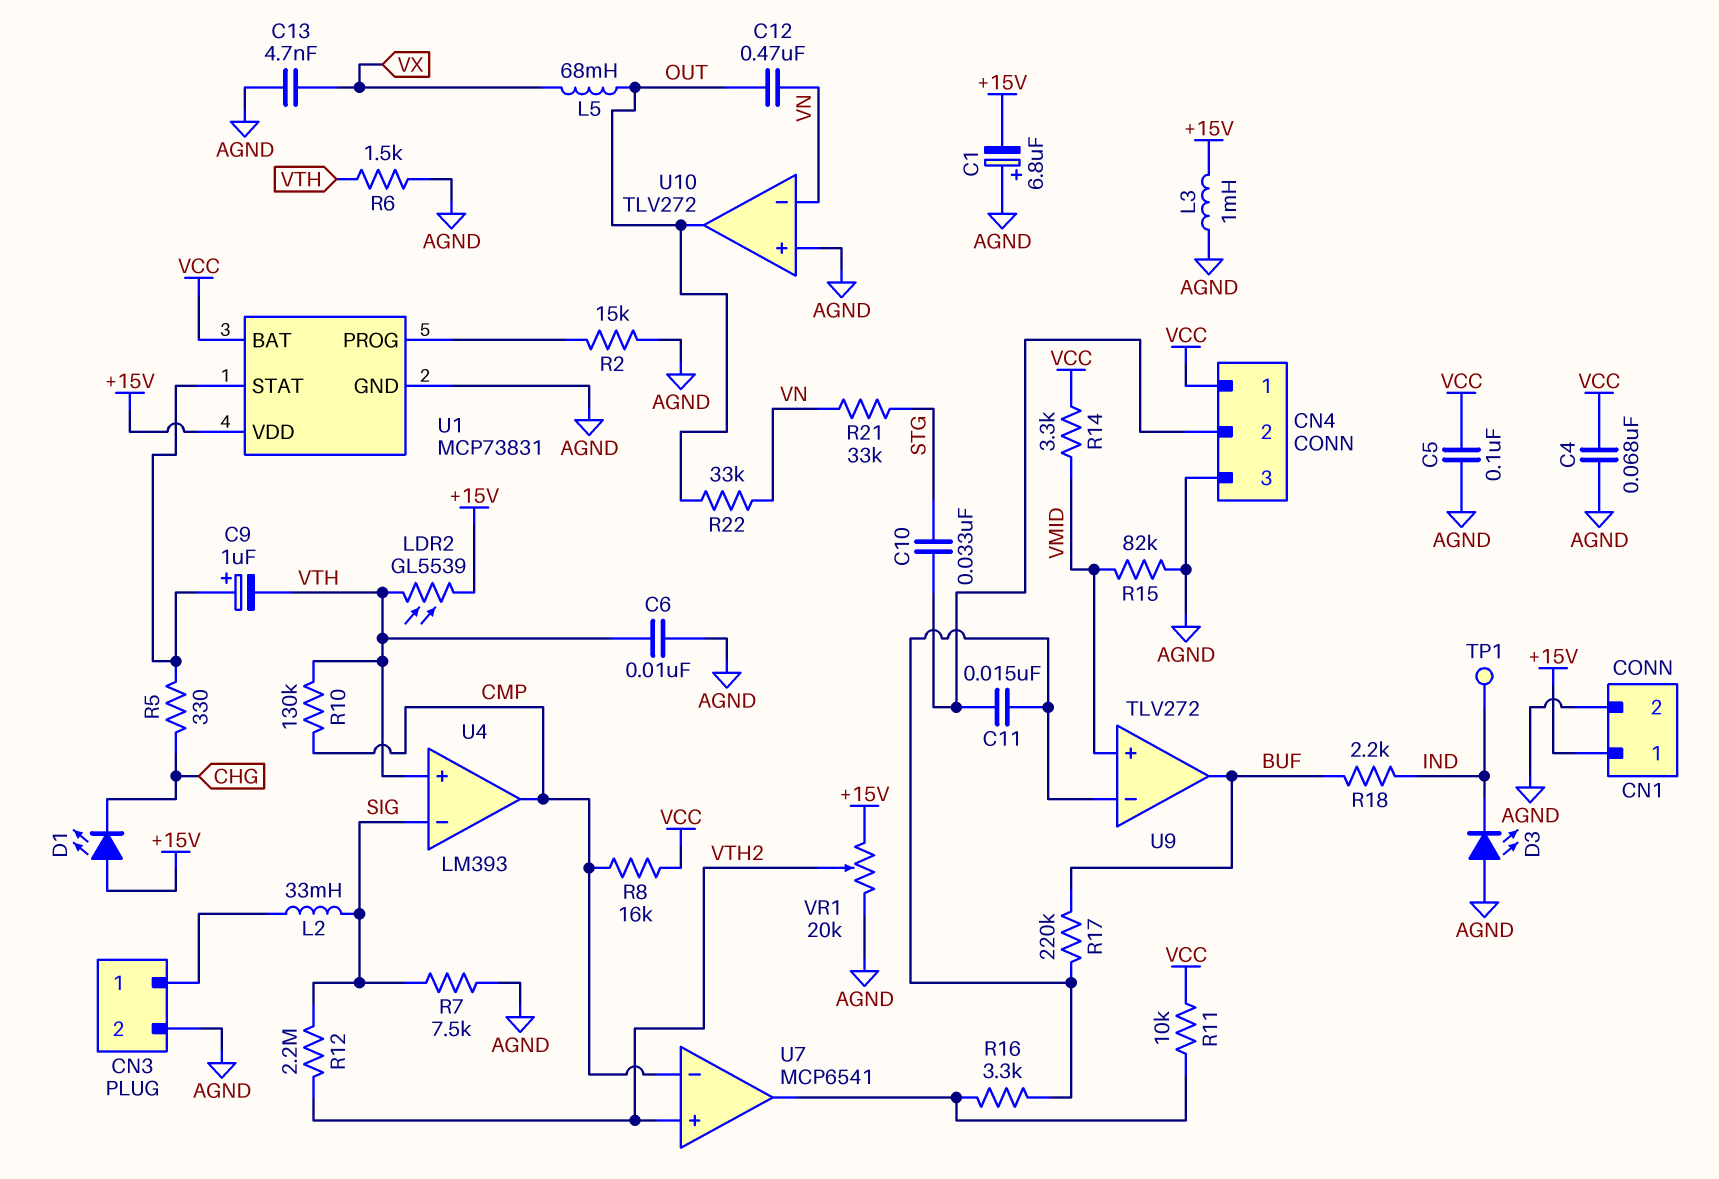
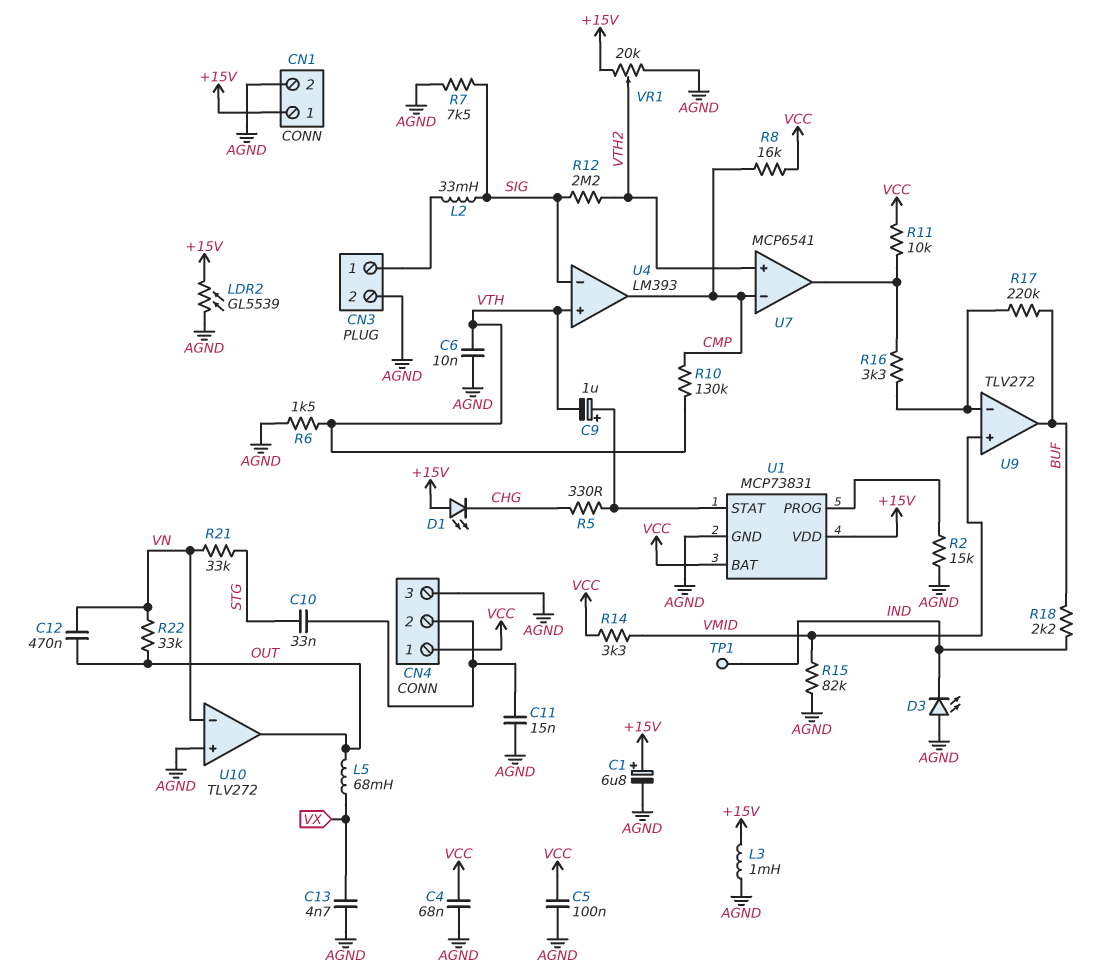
C1: 6.8uF (plus AGND, minus +15V) -> 6.8uF (plus +15V, minus AGND)
C11: 15nF (CN4/2, U9/in-) -> 15nF (AGND, CN4/2)
LDR2: GL5539 (+15V, VTH) -> GL5539 (+15V, AGND)

